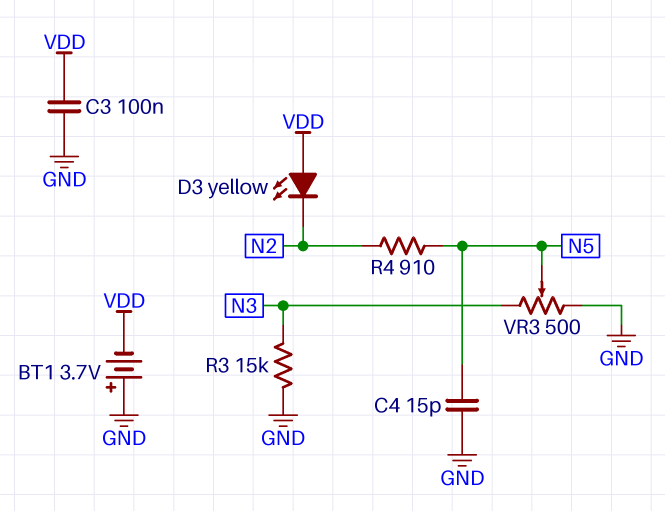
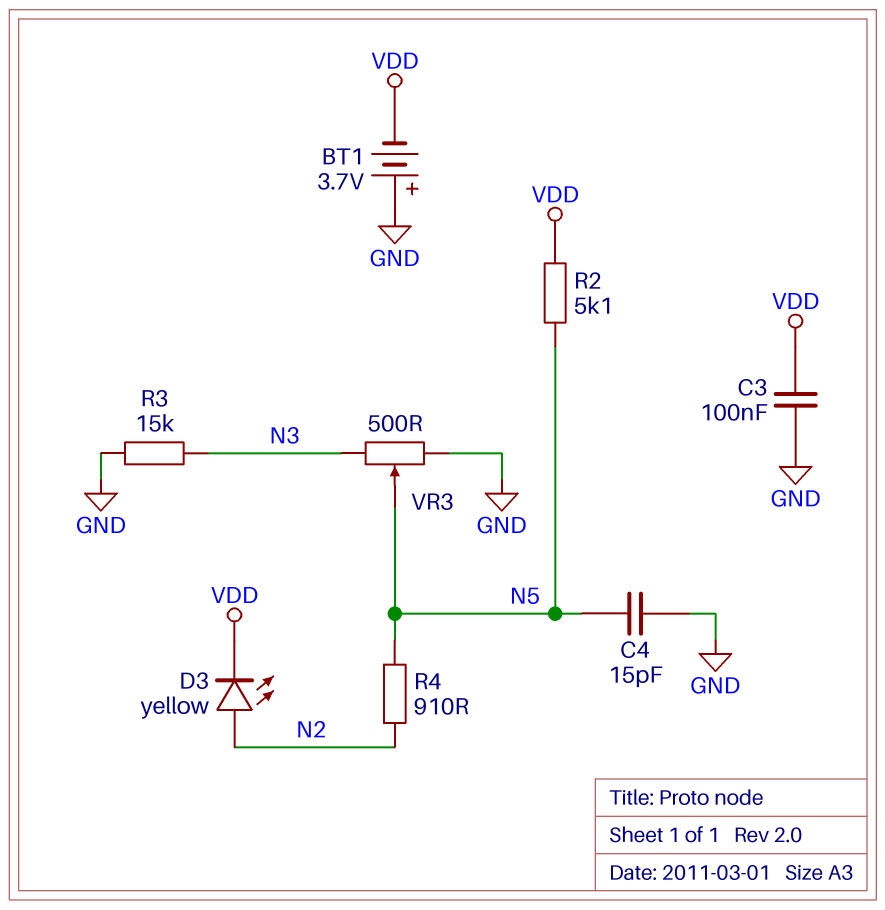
D3: LED yellow (A VDD, K N2) -> LED yellow (A N2, K VDD)
R2: none -> 5.1k (N5, VDD)

